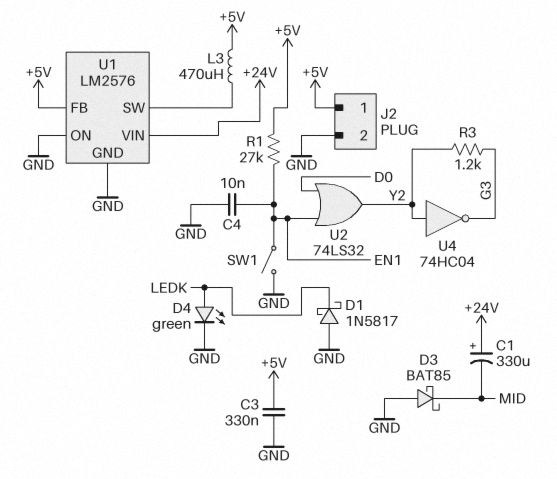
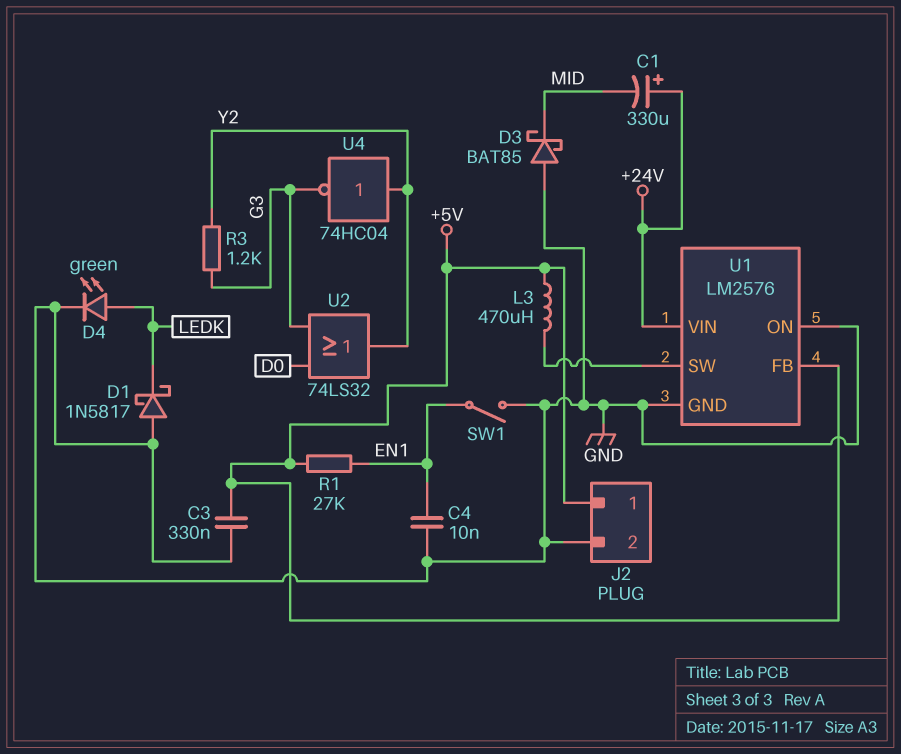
U2: OR 74LS32 (in D0, in EN1, out Y2) -> OR 74LS32 (in D0, in G3, out Y2)

